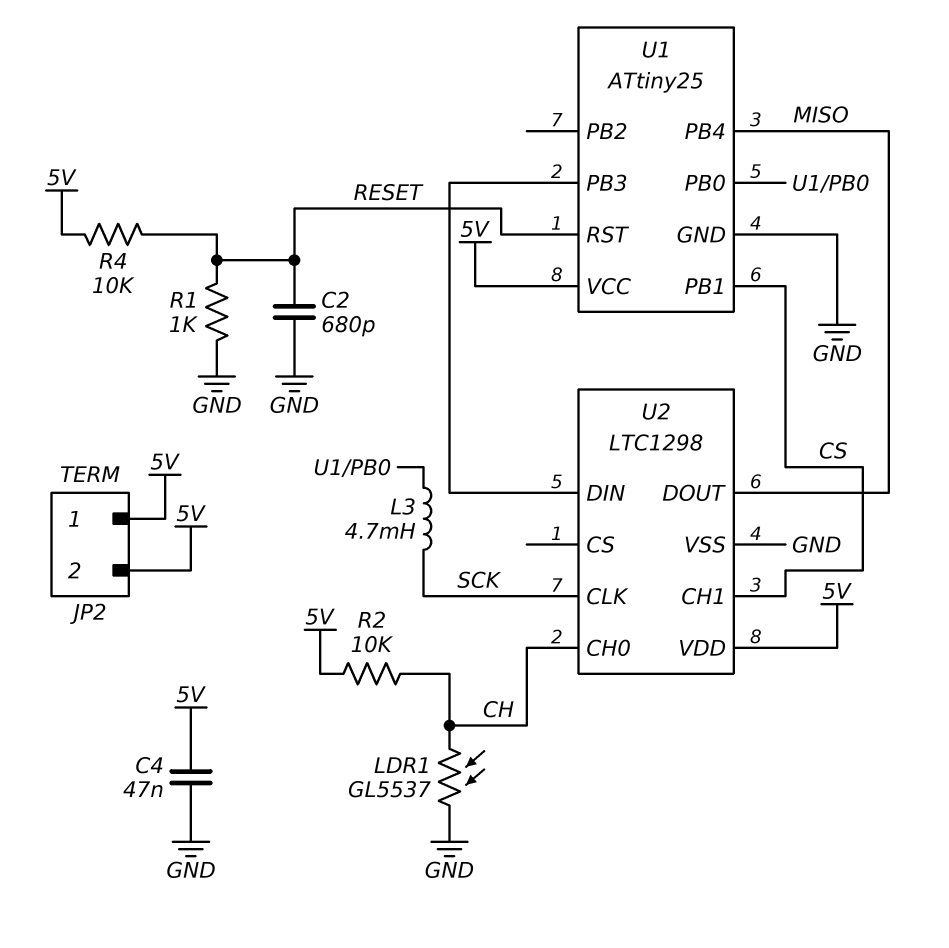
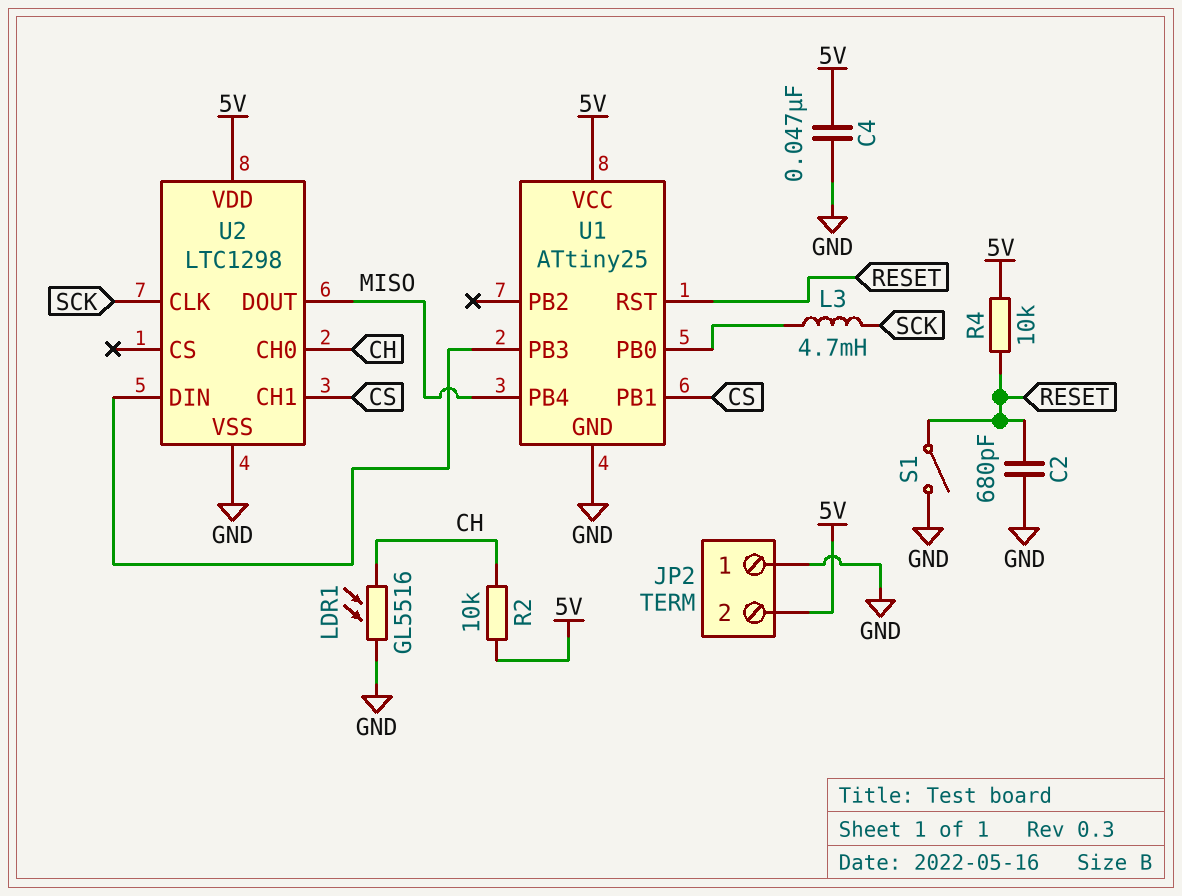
JP2 pin 1: 5V -> GND
LDR1: GL5537 (CH, GND) -> GL5516 (CH, GND)
R1: 1k (GND, RESET) -> none
S1: none -> switch (GND, RESET)

